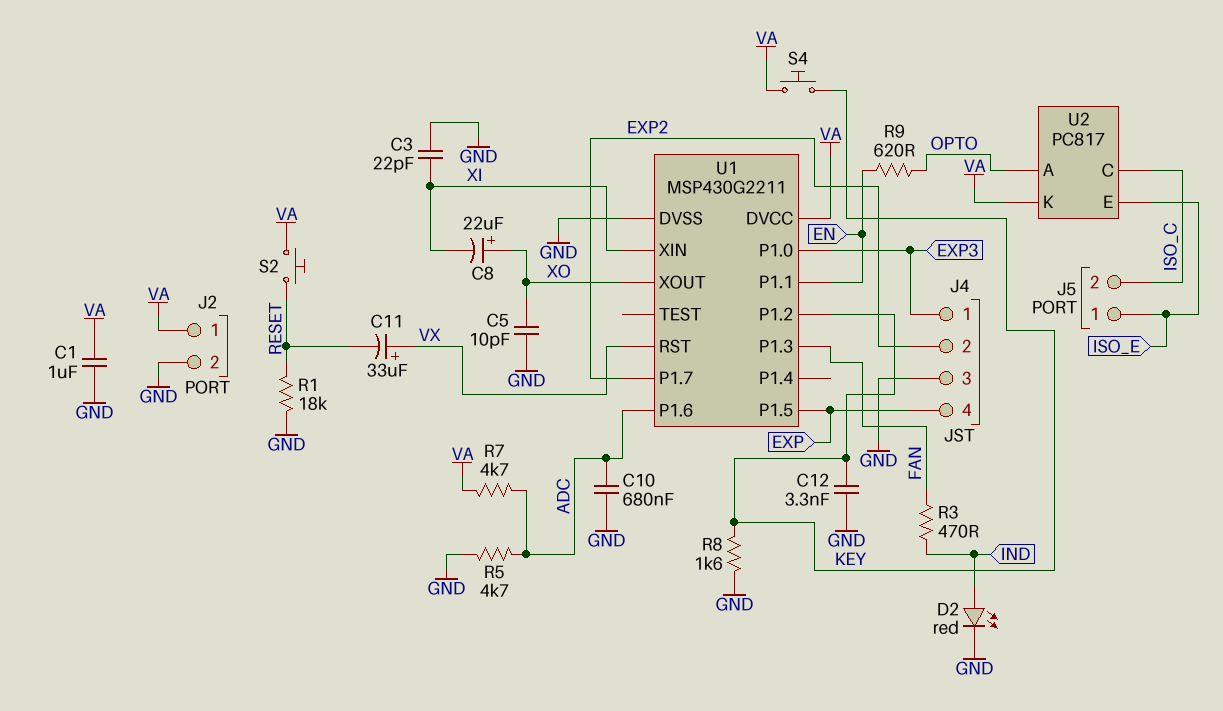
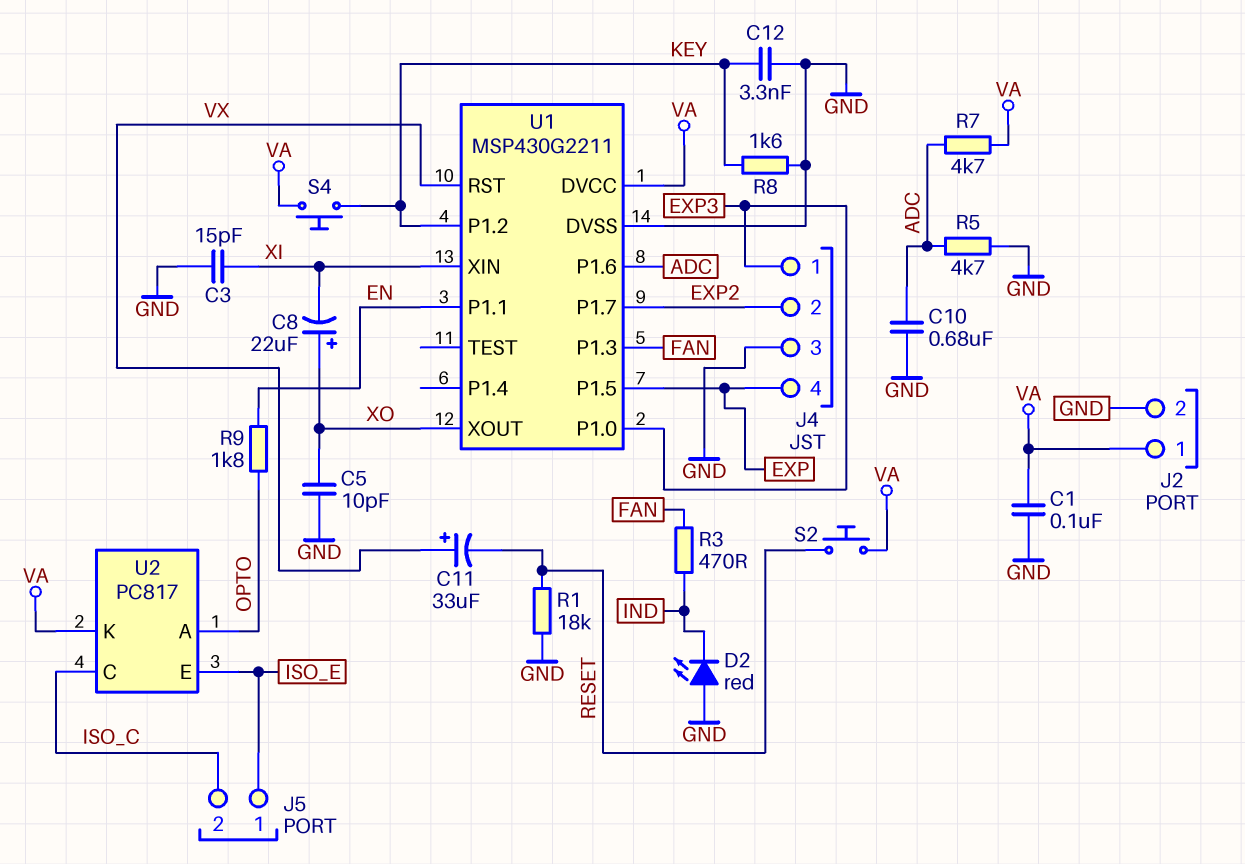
C1: 1uF (GND, VA) -> 100nF (GND, VA)
C3: 22pF (GND, XI) -> 15pF (GND, XI)
D2: LED red (A IND, K GND) -> LED red (A GND, K IND)
R9: 620 (EN, OPTO) -> 1.8k (EN, OPTO)

